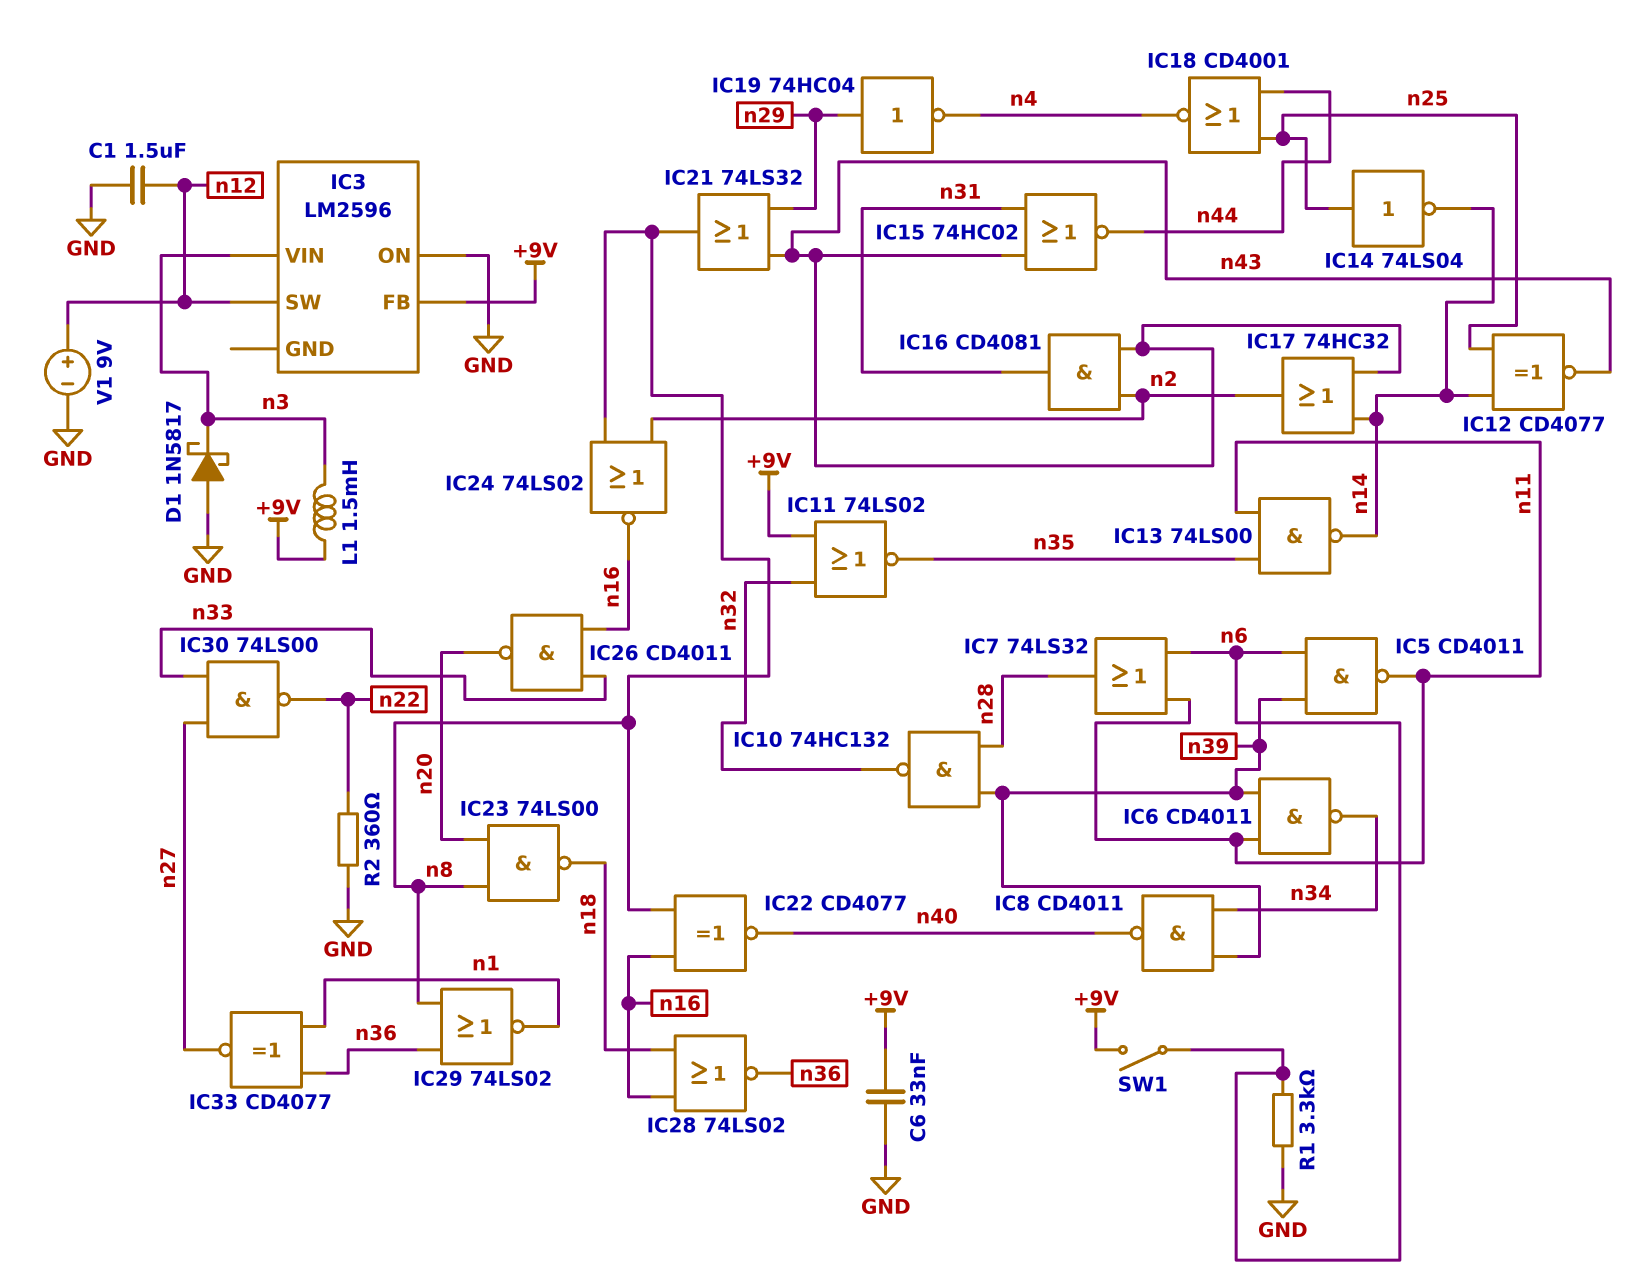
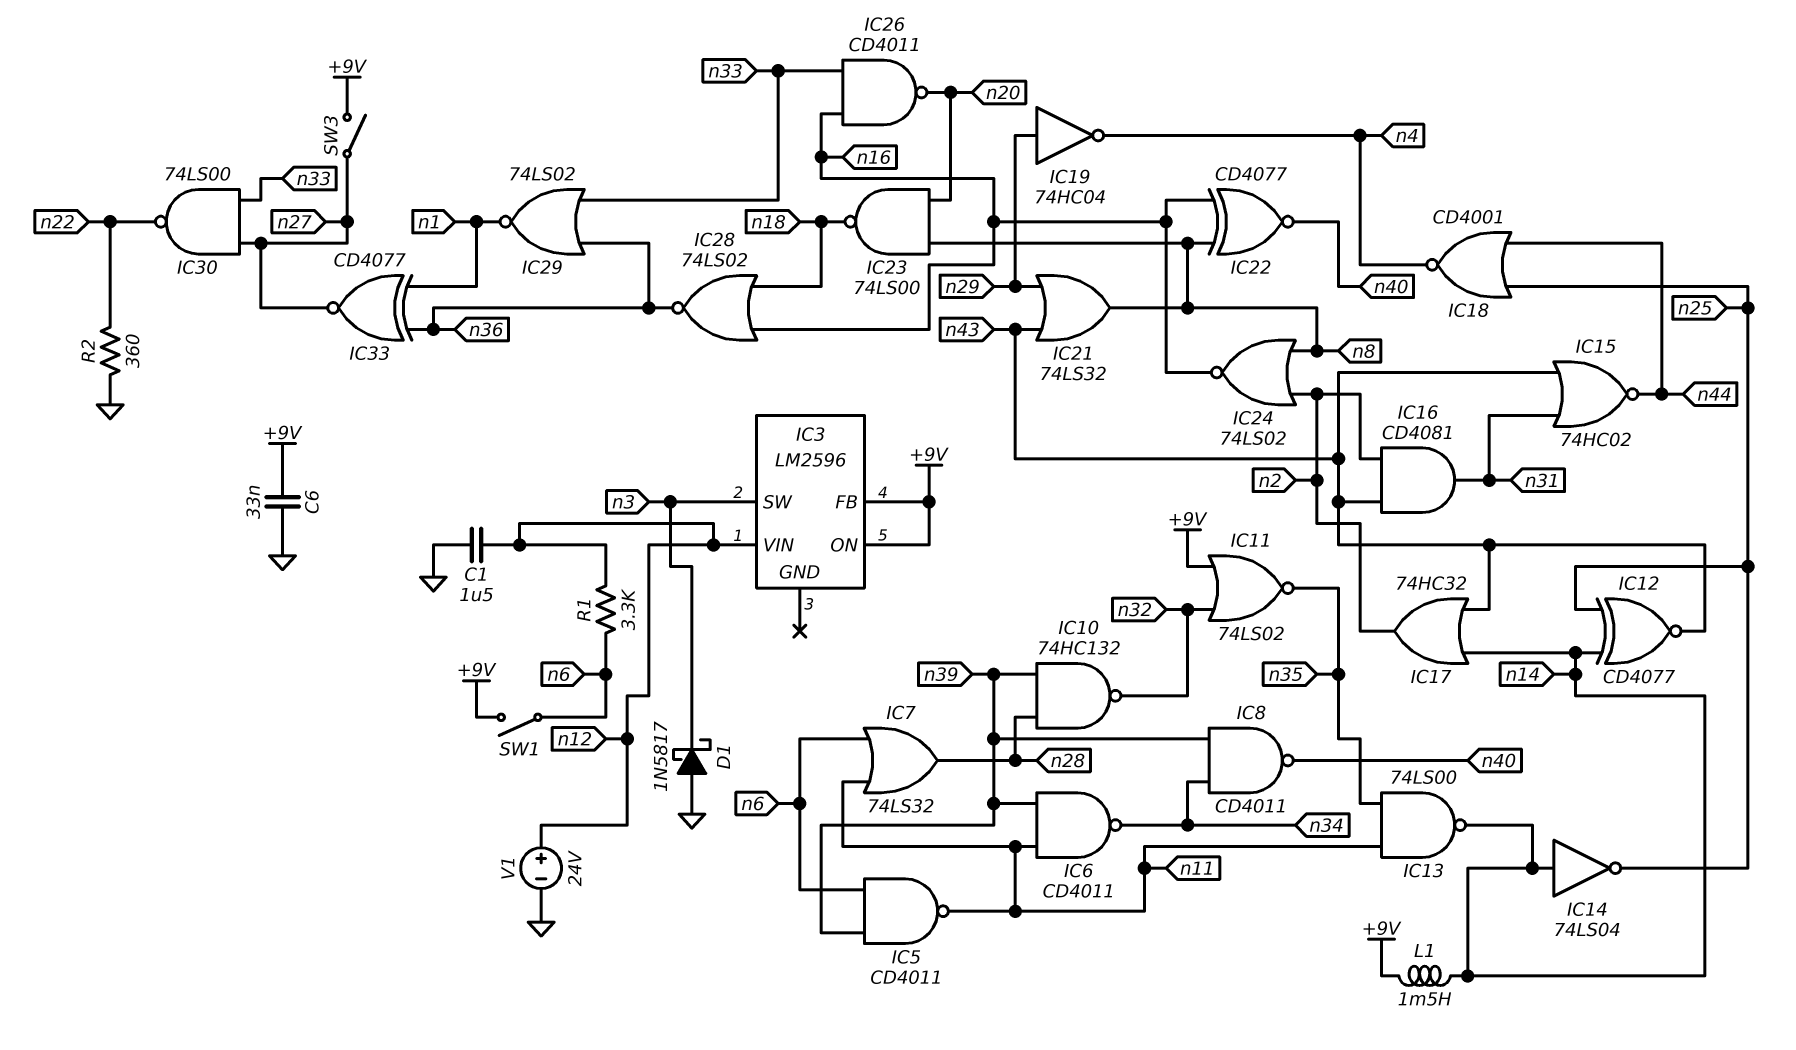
IC3 pin ON: GND -> +9V
IC3 pin SW: n12 -> n3
IC3 pin VIN: n3 -> n12
IC14: NOT 74LS04 (in n25, out n14) -> NOT 74LS04 (in n14, out n25)
IC29: NOR 74LS02 (in n8, in n36, out n1) -> NOR 74LS02 (in n33, in n36, out n1)
L1: 1.5mH (+9V, n3) -> 1.5mH (+9V, n14)
R1: 3.3k (GND, n6) -> 3.3k (n6, n12)
SW3: none -> switch (+9V, n27)
V1: 9V (plus n12, minus GND) -> 24V (plus n12, minus GND)

